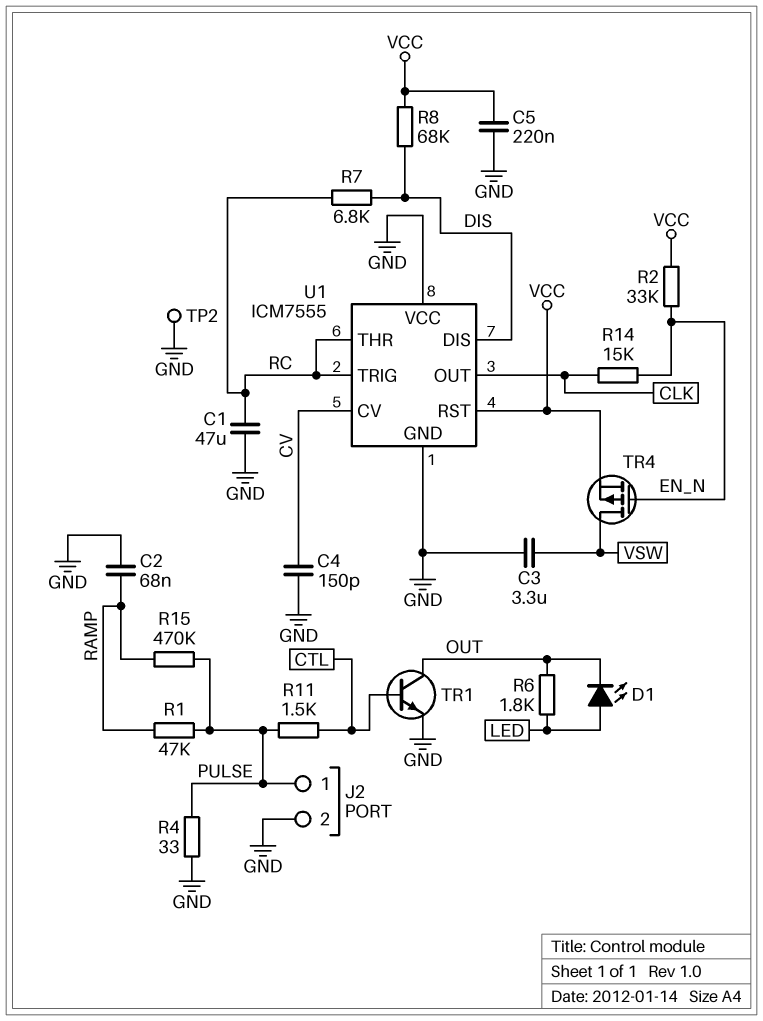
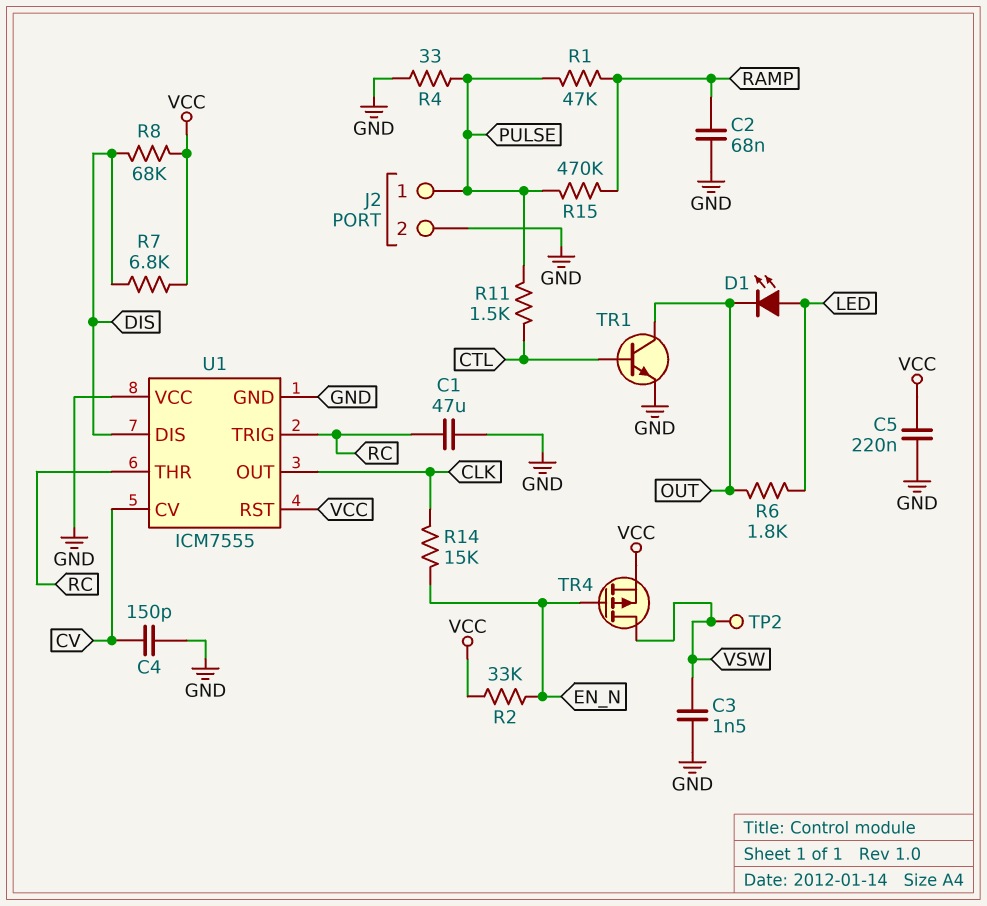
C3: 3.3uF (GND, VSW) -> 1.5nF (GND, VSW)
R7: 6.8k (DIS, RC) -> 6.8k (DIS, VCC)
TP2: test point (GND) -> test point (VSW)

